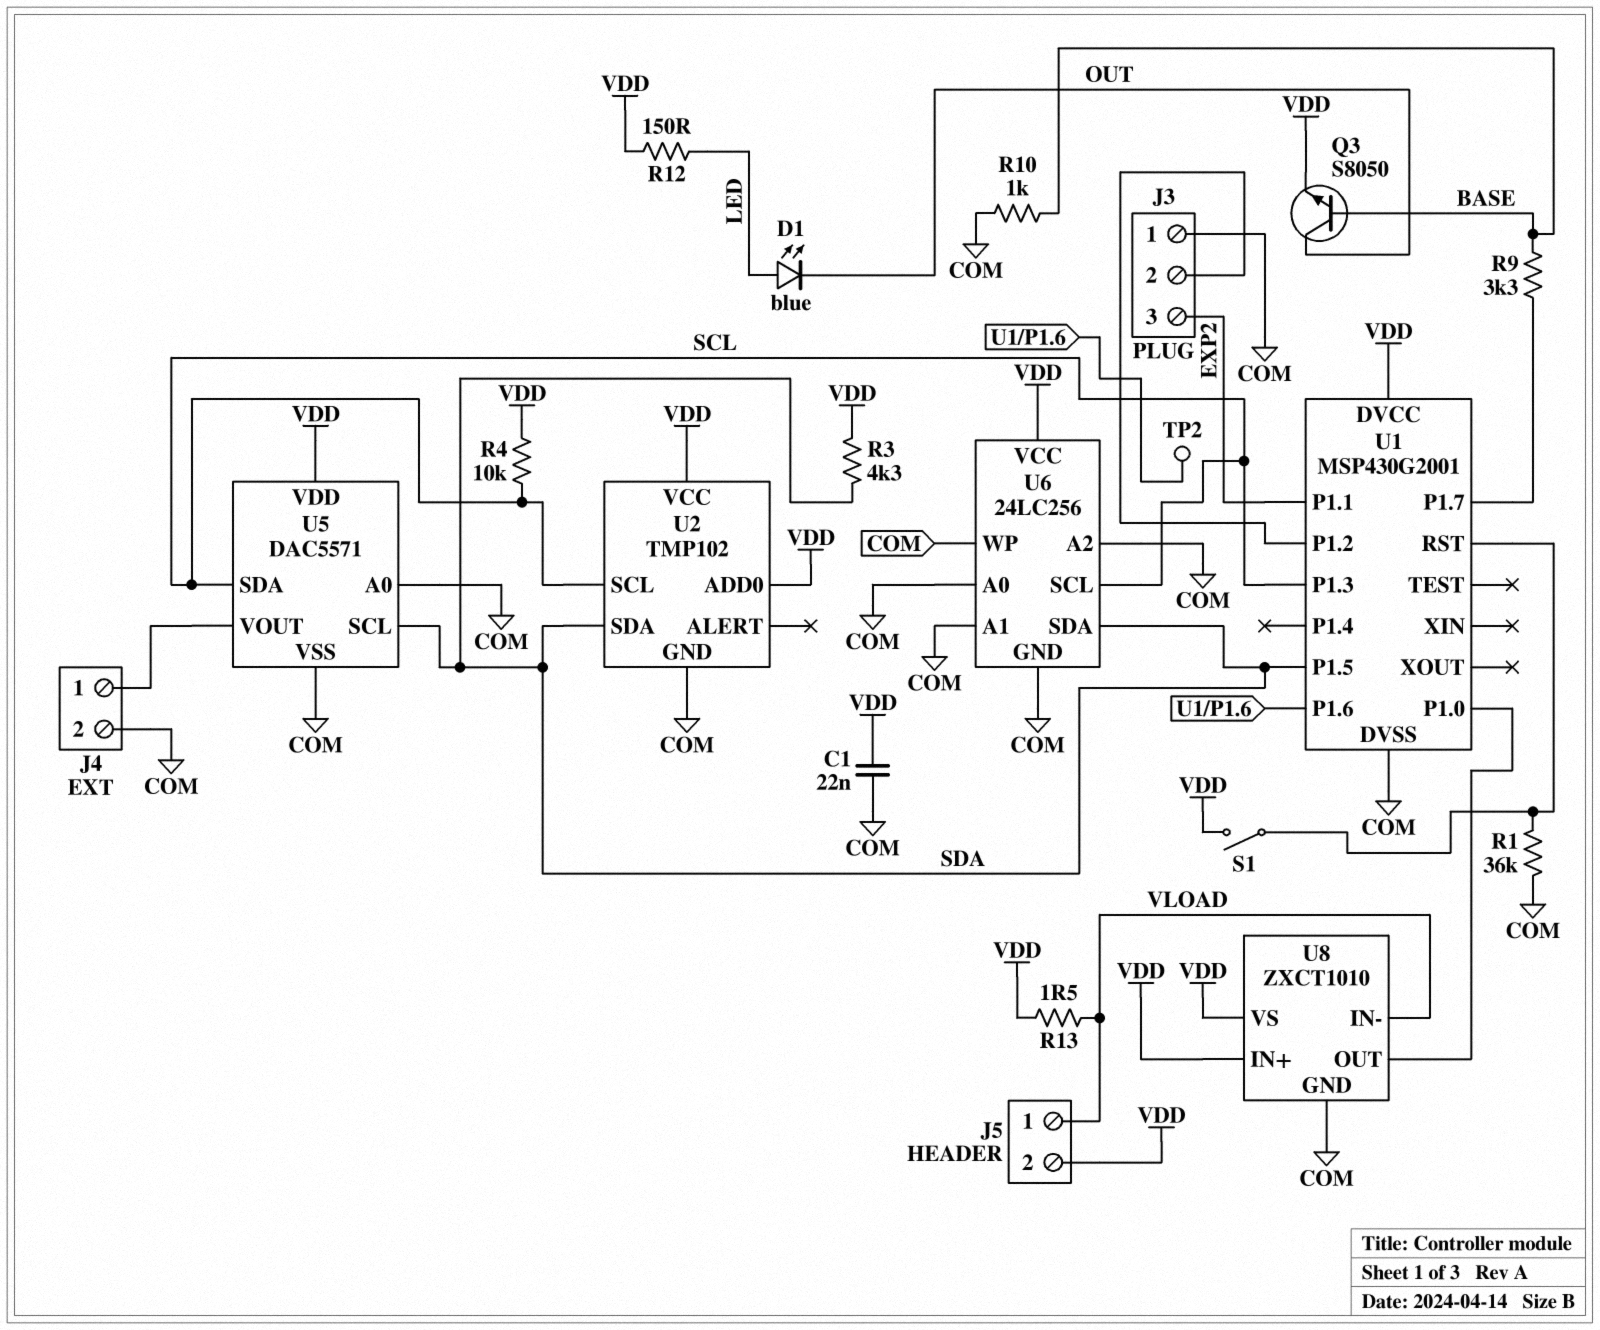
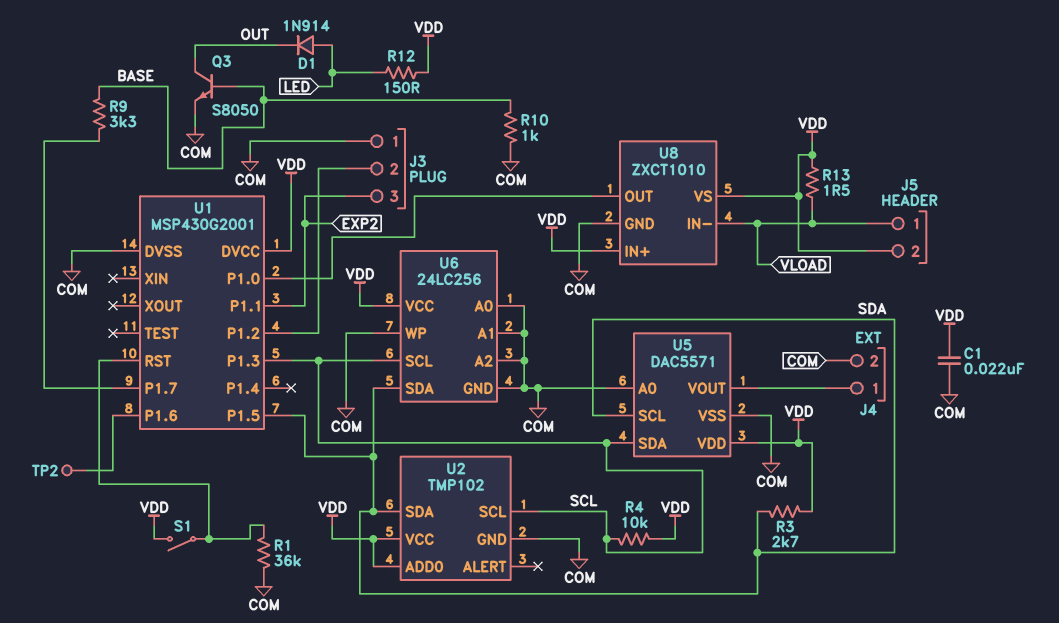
D1: LED blue (A LED, K OUT) -> diode 1N914 (A LED, K OUT)
Q3: NPN S8050 (B BASE, C OUT, E VDD) -> NPN S8050 (B BASE, C OUT, E COM)
R3: 4.3k (SDA, VDD) -> 2.7k (SDA, VDD)

